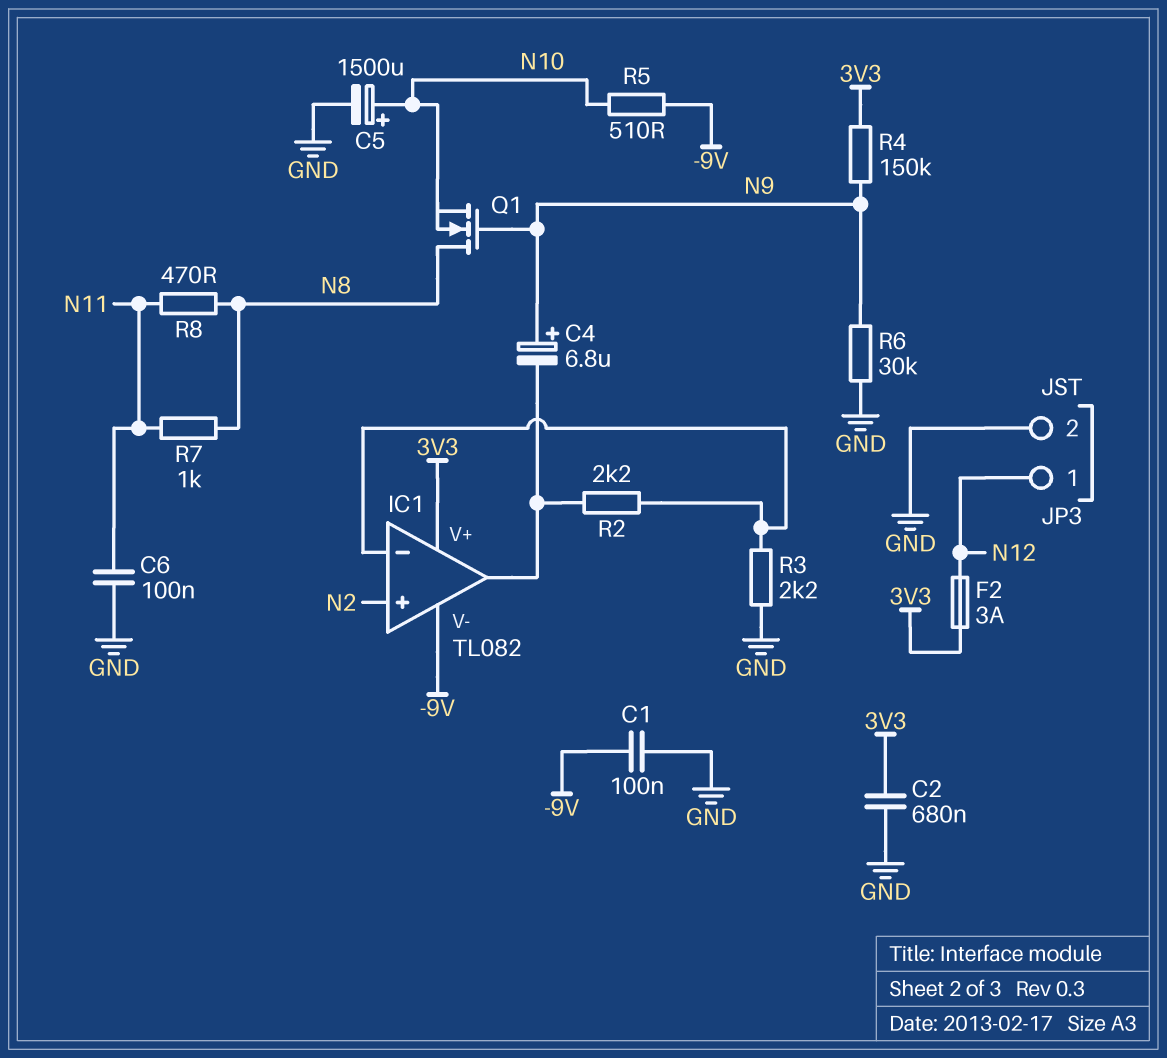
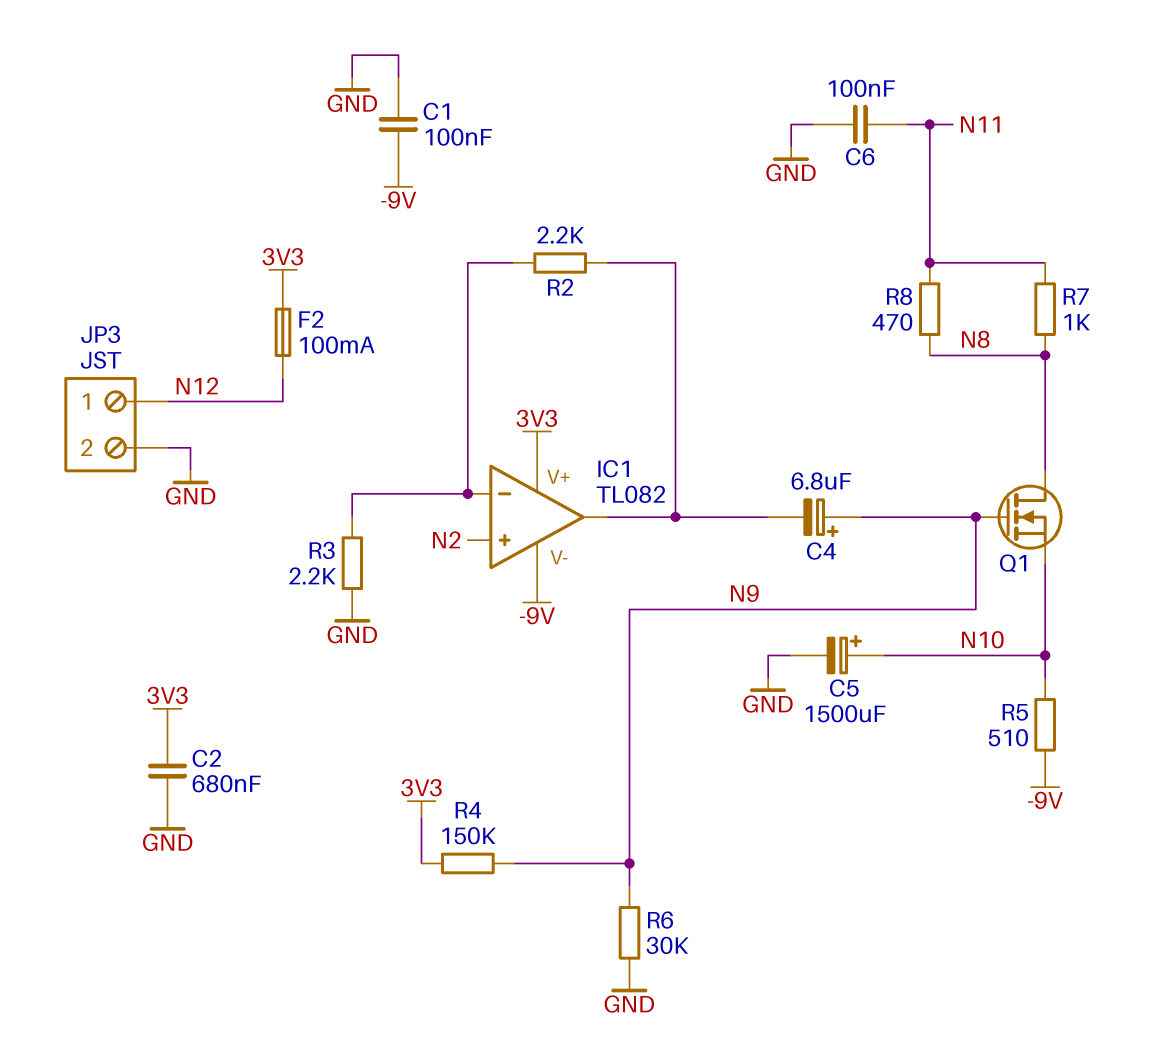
F2: 3A (3V3, N12) -> 100mA (3V3, N12)

